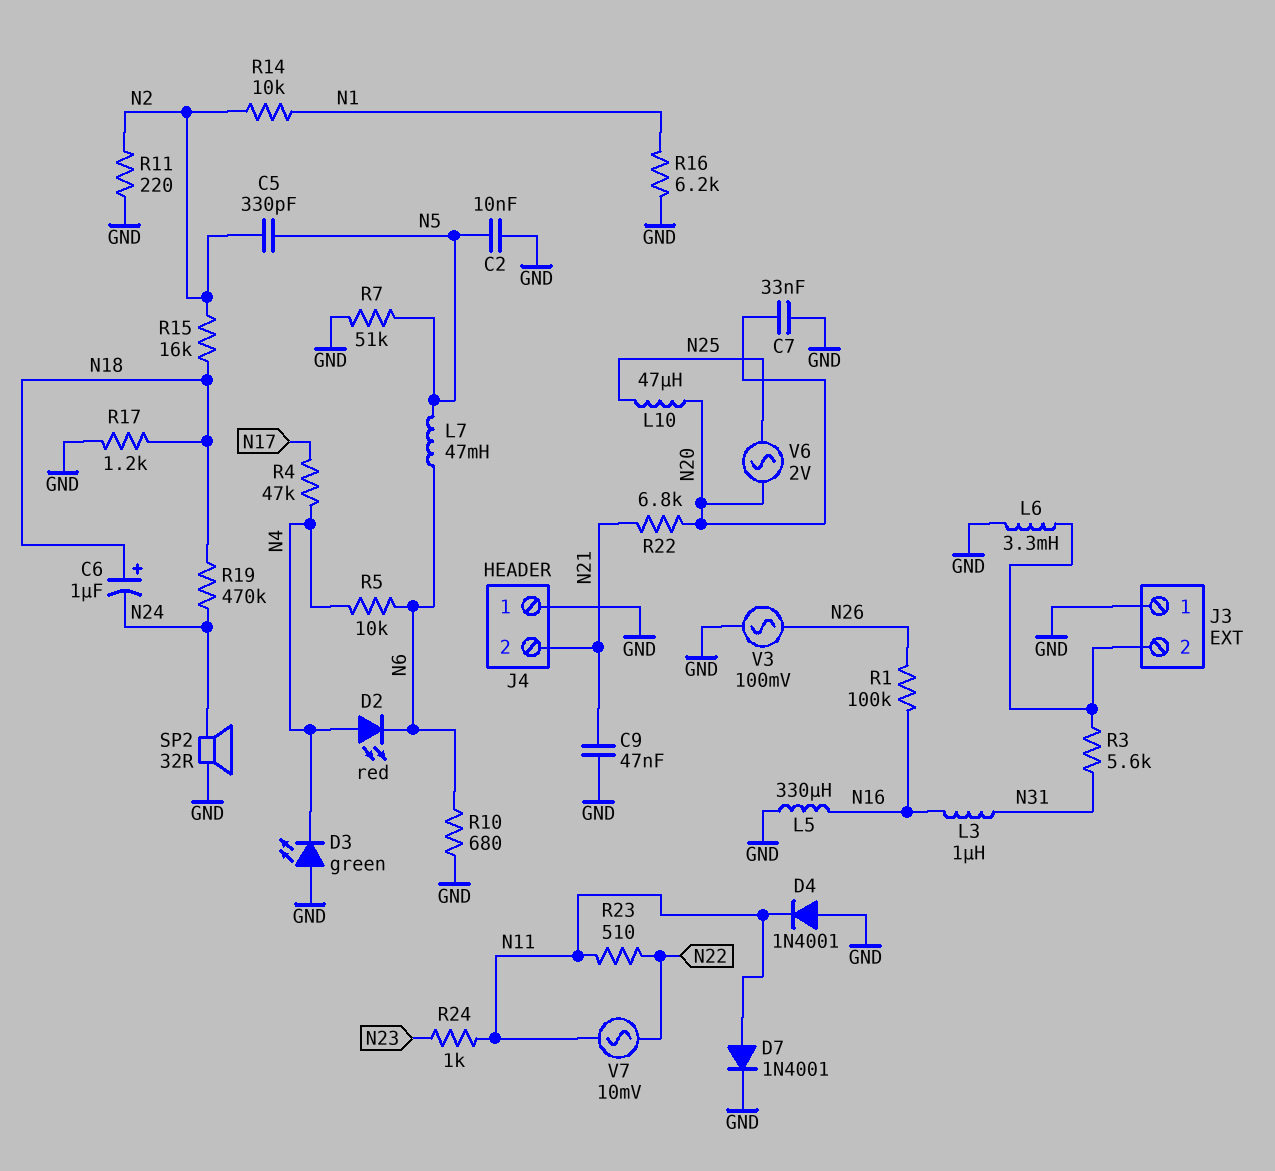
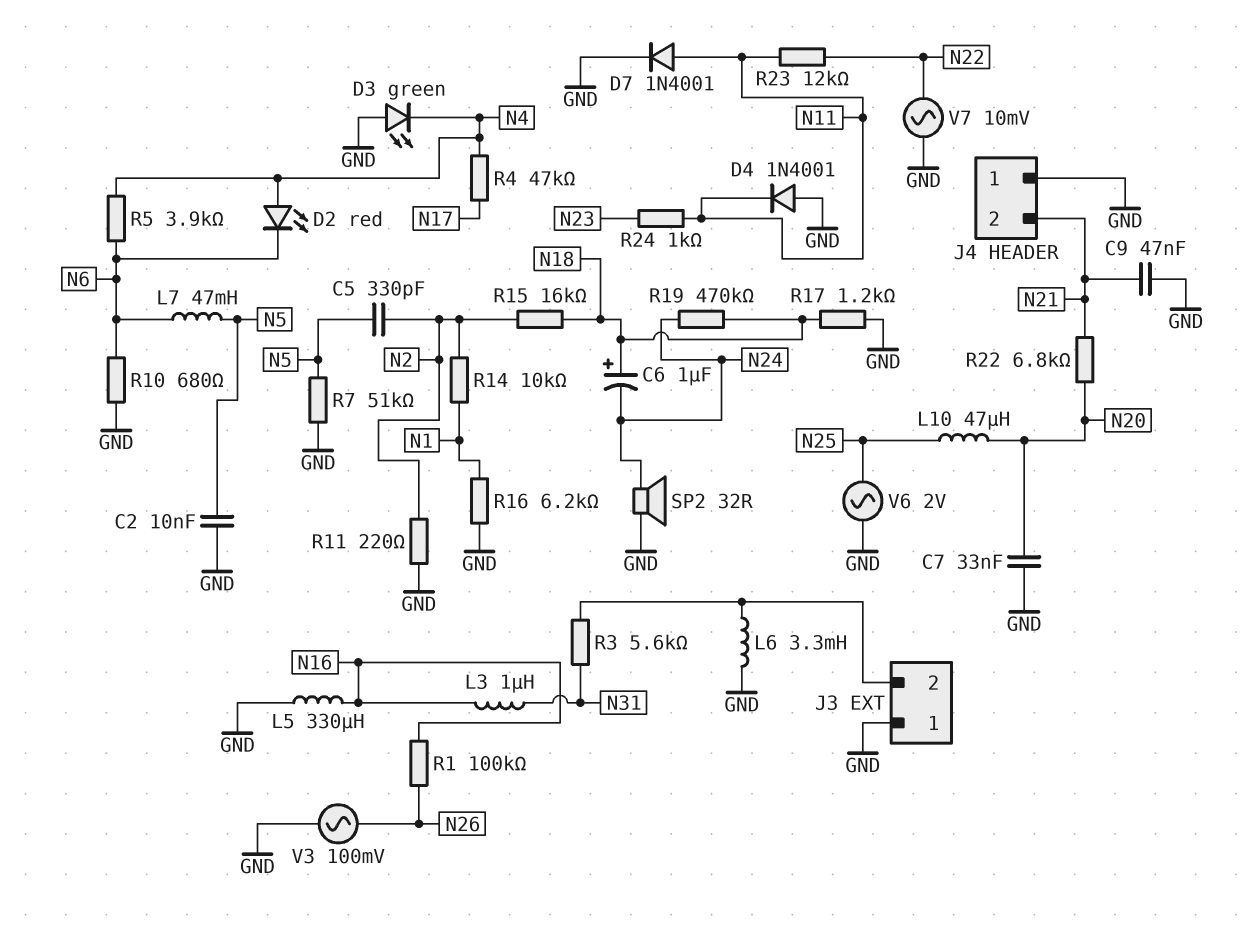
R5: 10k (N4, N6) -> 3.9k (N4, N6)
R23: 510 (N11, N22) -> 12k (N11, N22)
V6: AC 2V (N20, N25) -> AC 2V (GND, N25)
V7: AC 10mV (N11, N22) -> AC 10mV (GND, N22)

